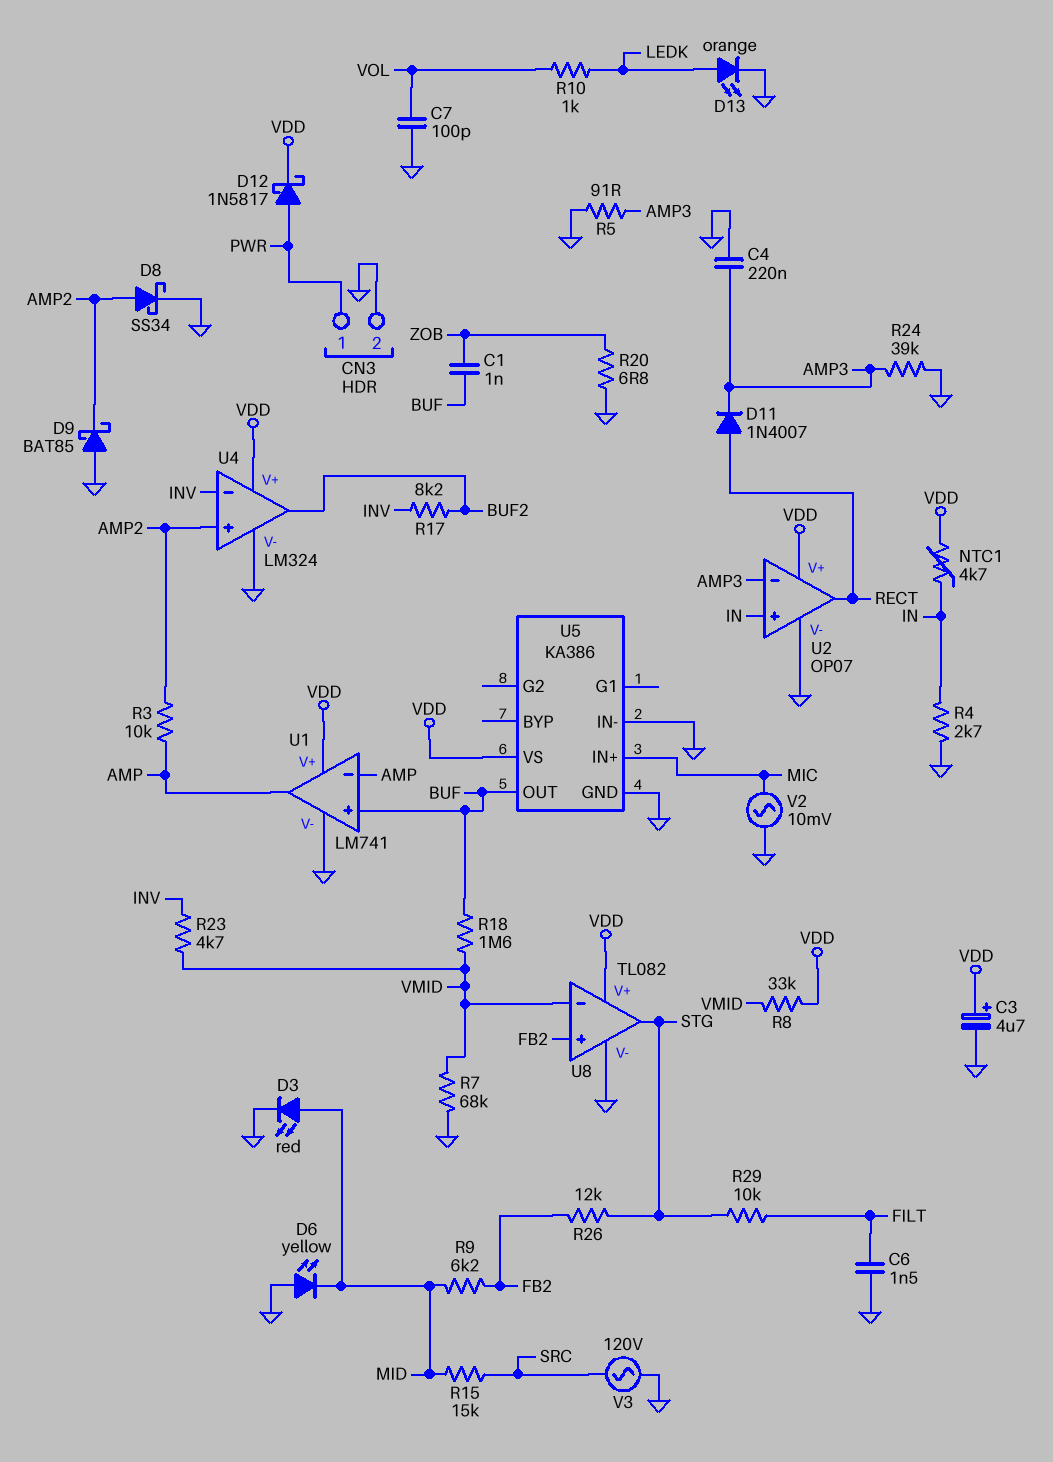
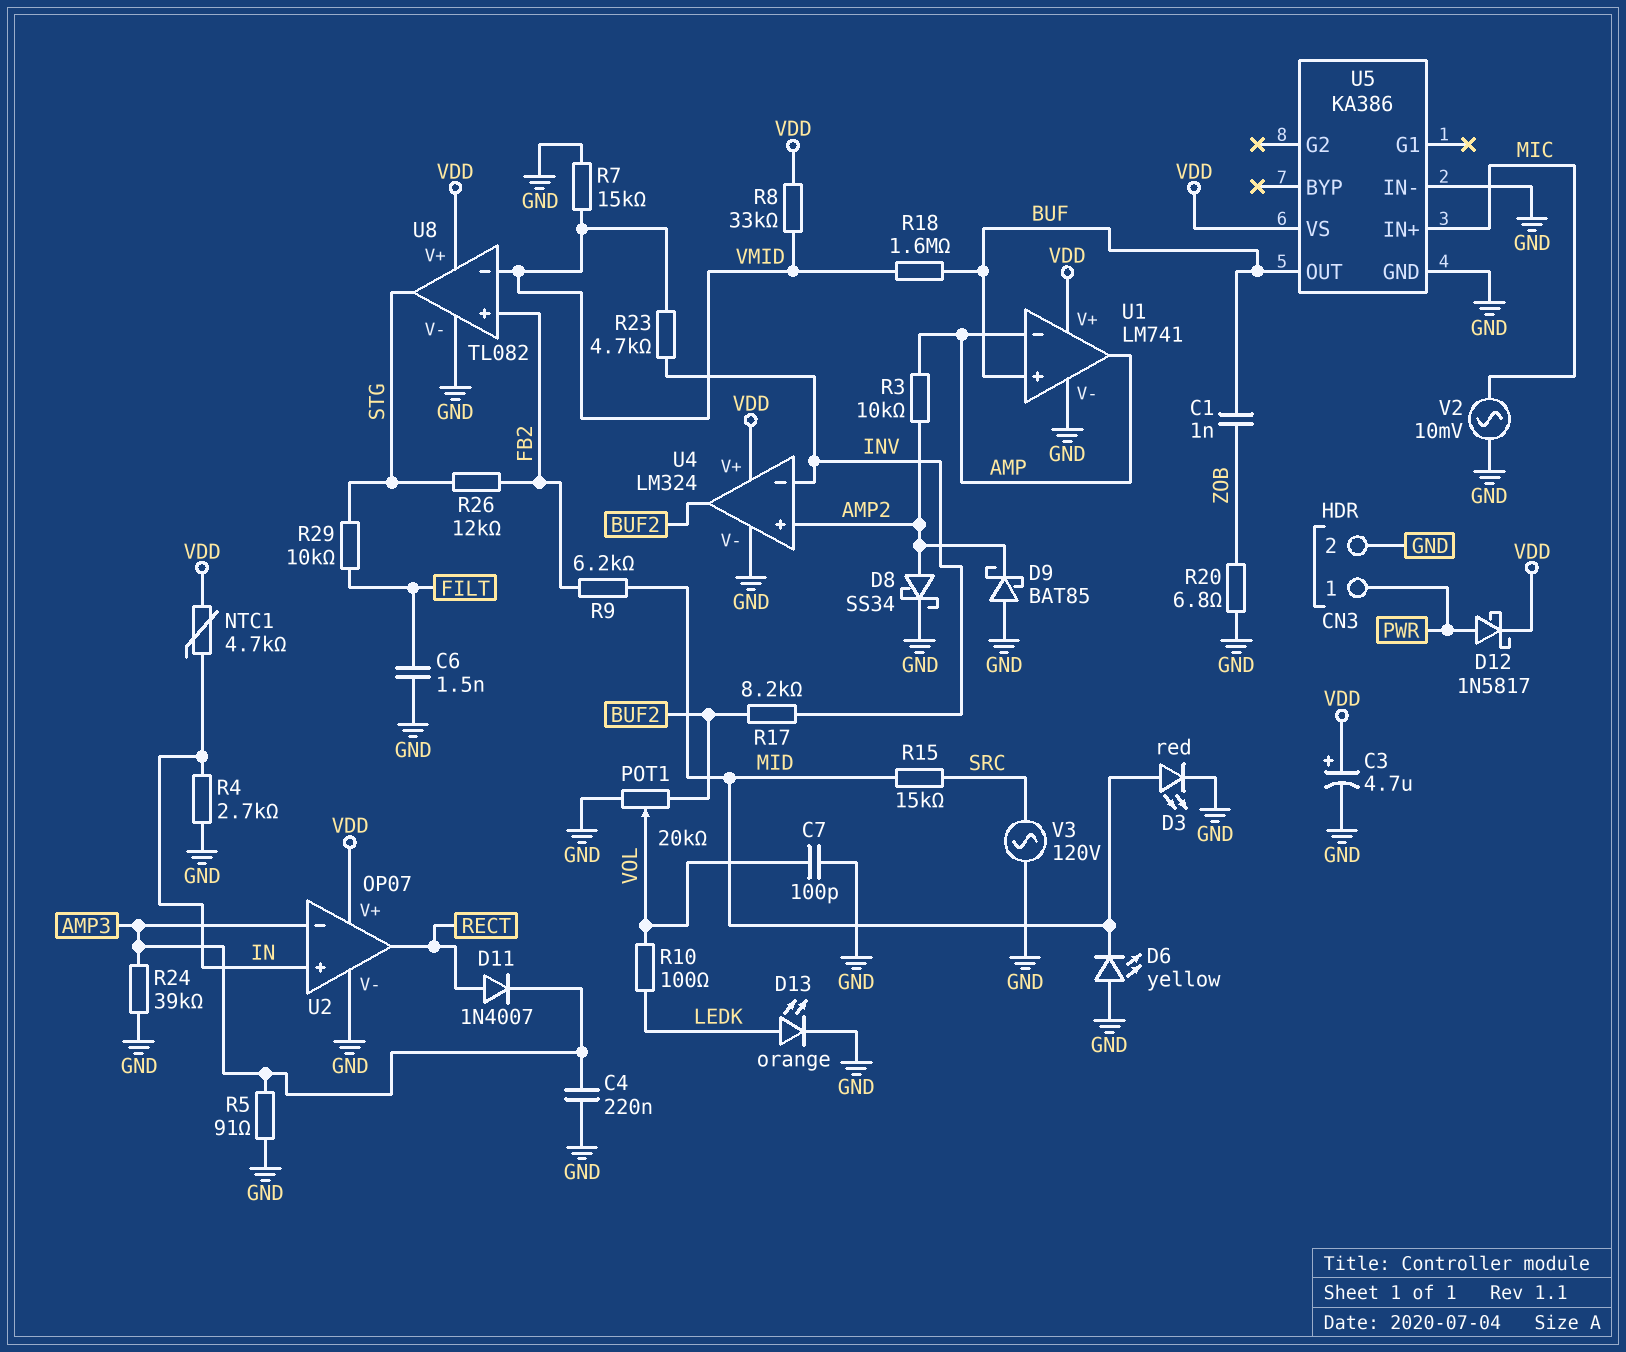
POT1: none -> 20k (BUF2, GND, wiper VOL)
R7: 68k (GND, VMID) -> 15k (GND, VMID)
R10: 1k (LEDK, VOL) -> 100 (LEDK, VOL)

